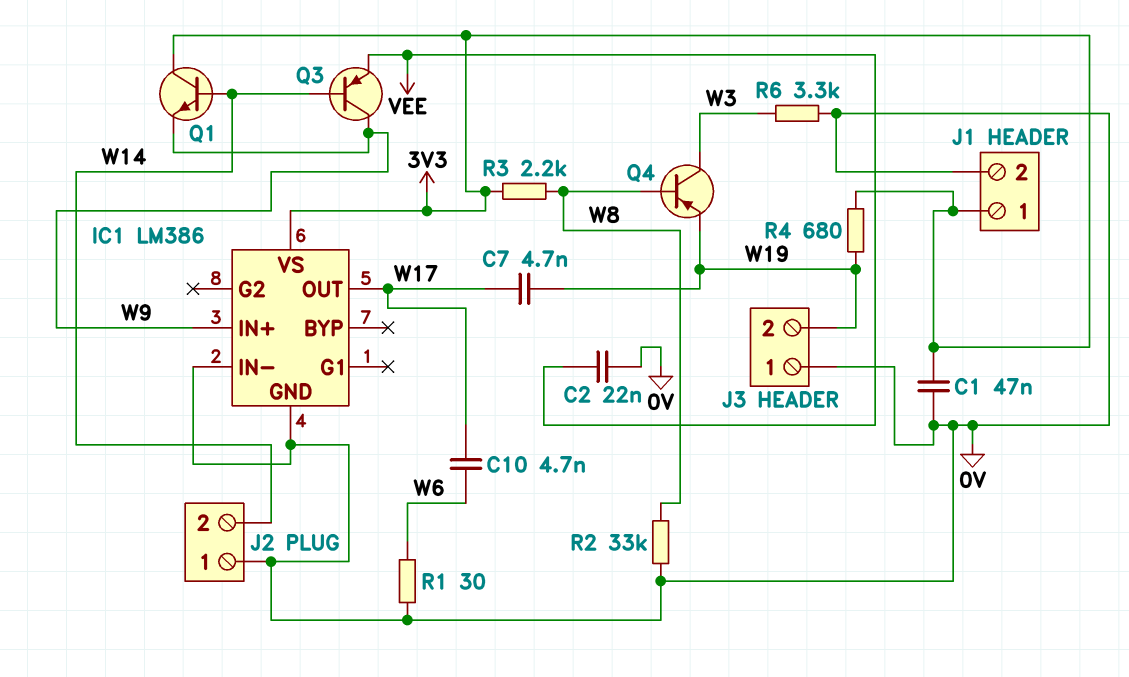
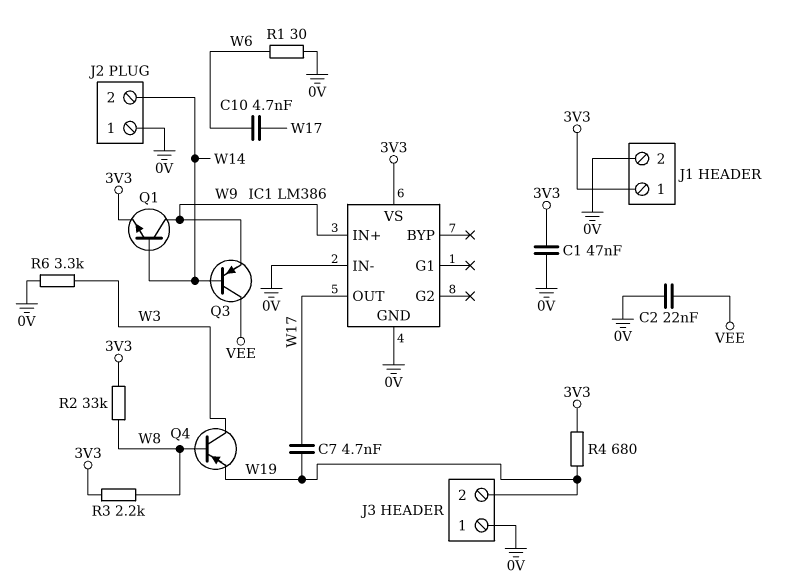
Q1: NPN (B W14, C 3V3, E W9) -> NPN (B W14, C W9, E 3V3)
Q3: PNP (B W14, C W9, E VEE) -> PNP (B W14, C VEE, E W9)
R2: 33k (0V, W8) -> 33k (3V3, W8)

